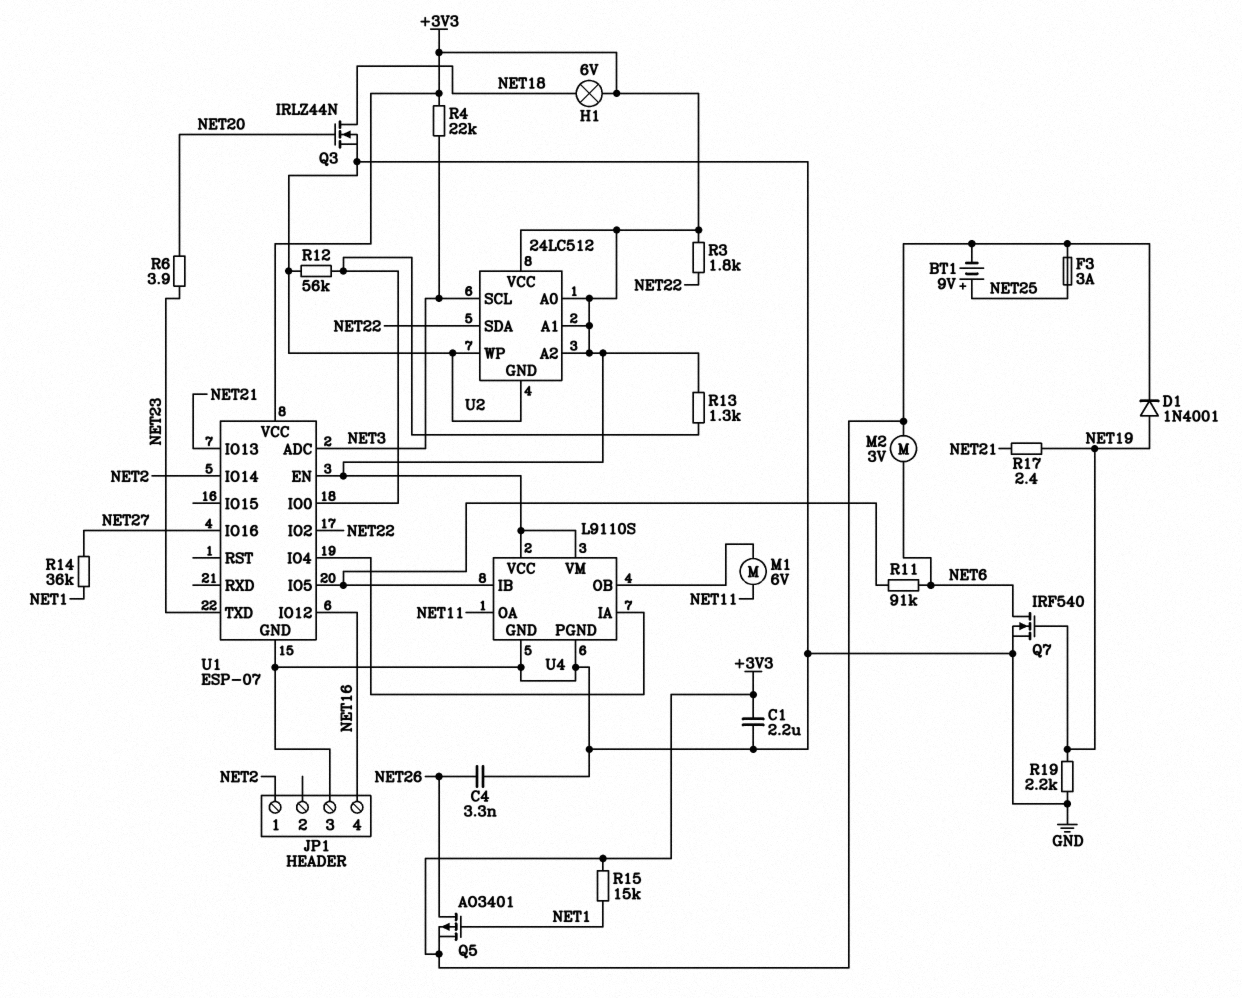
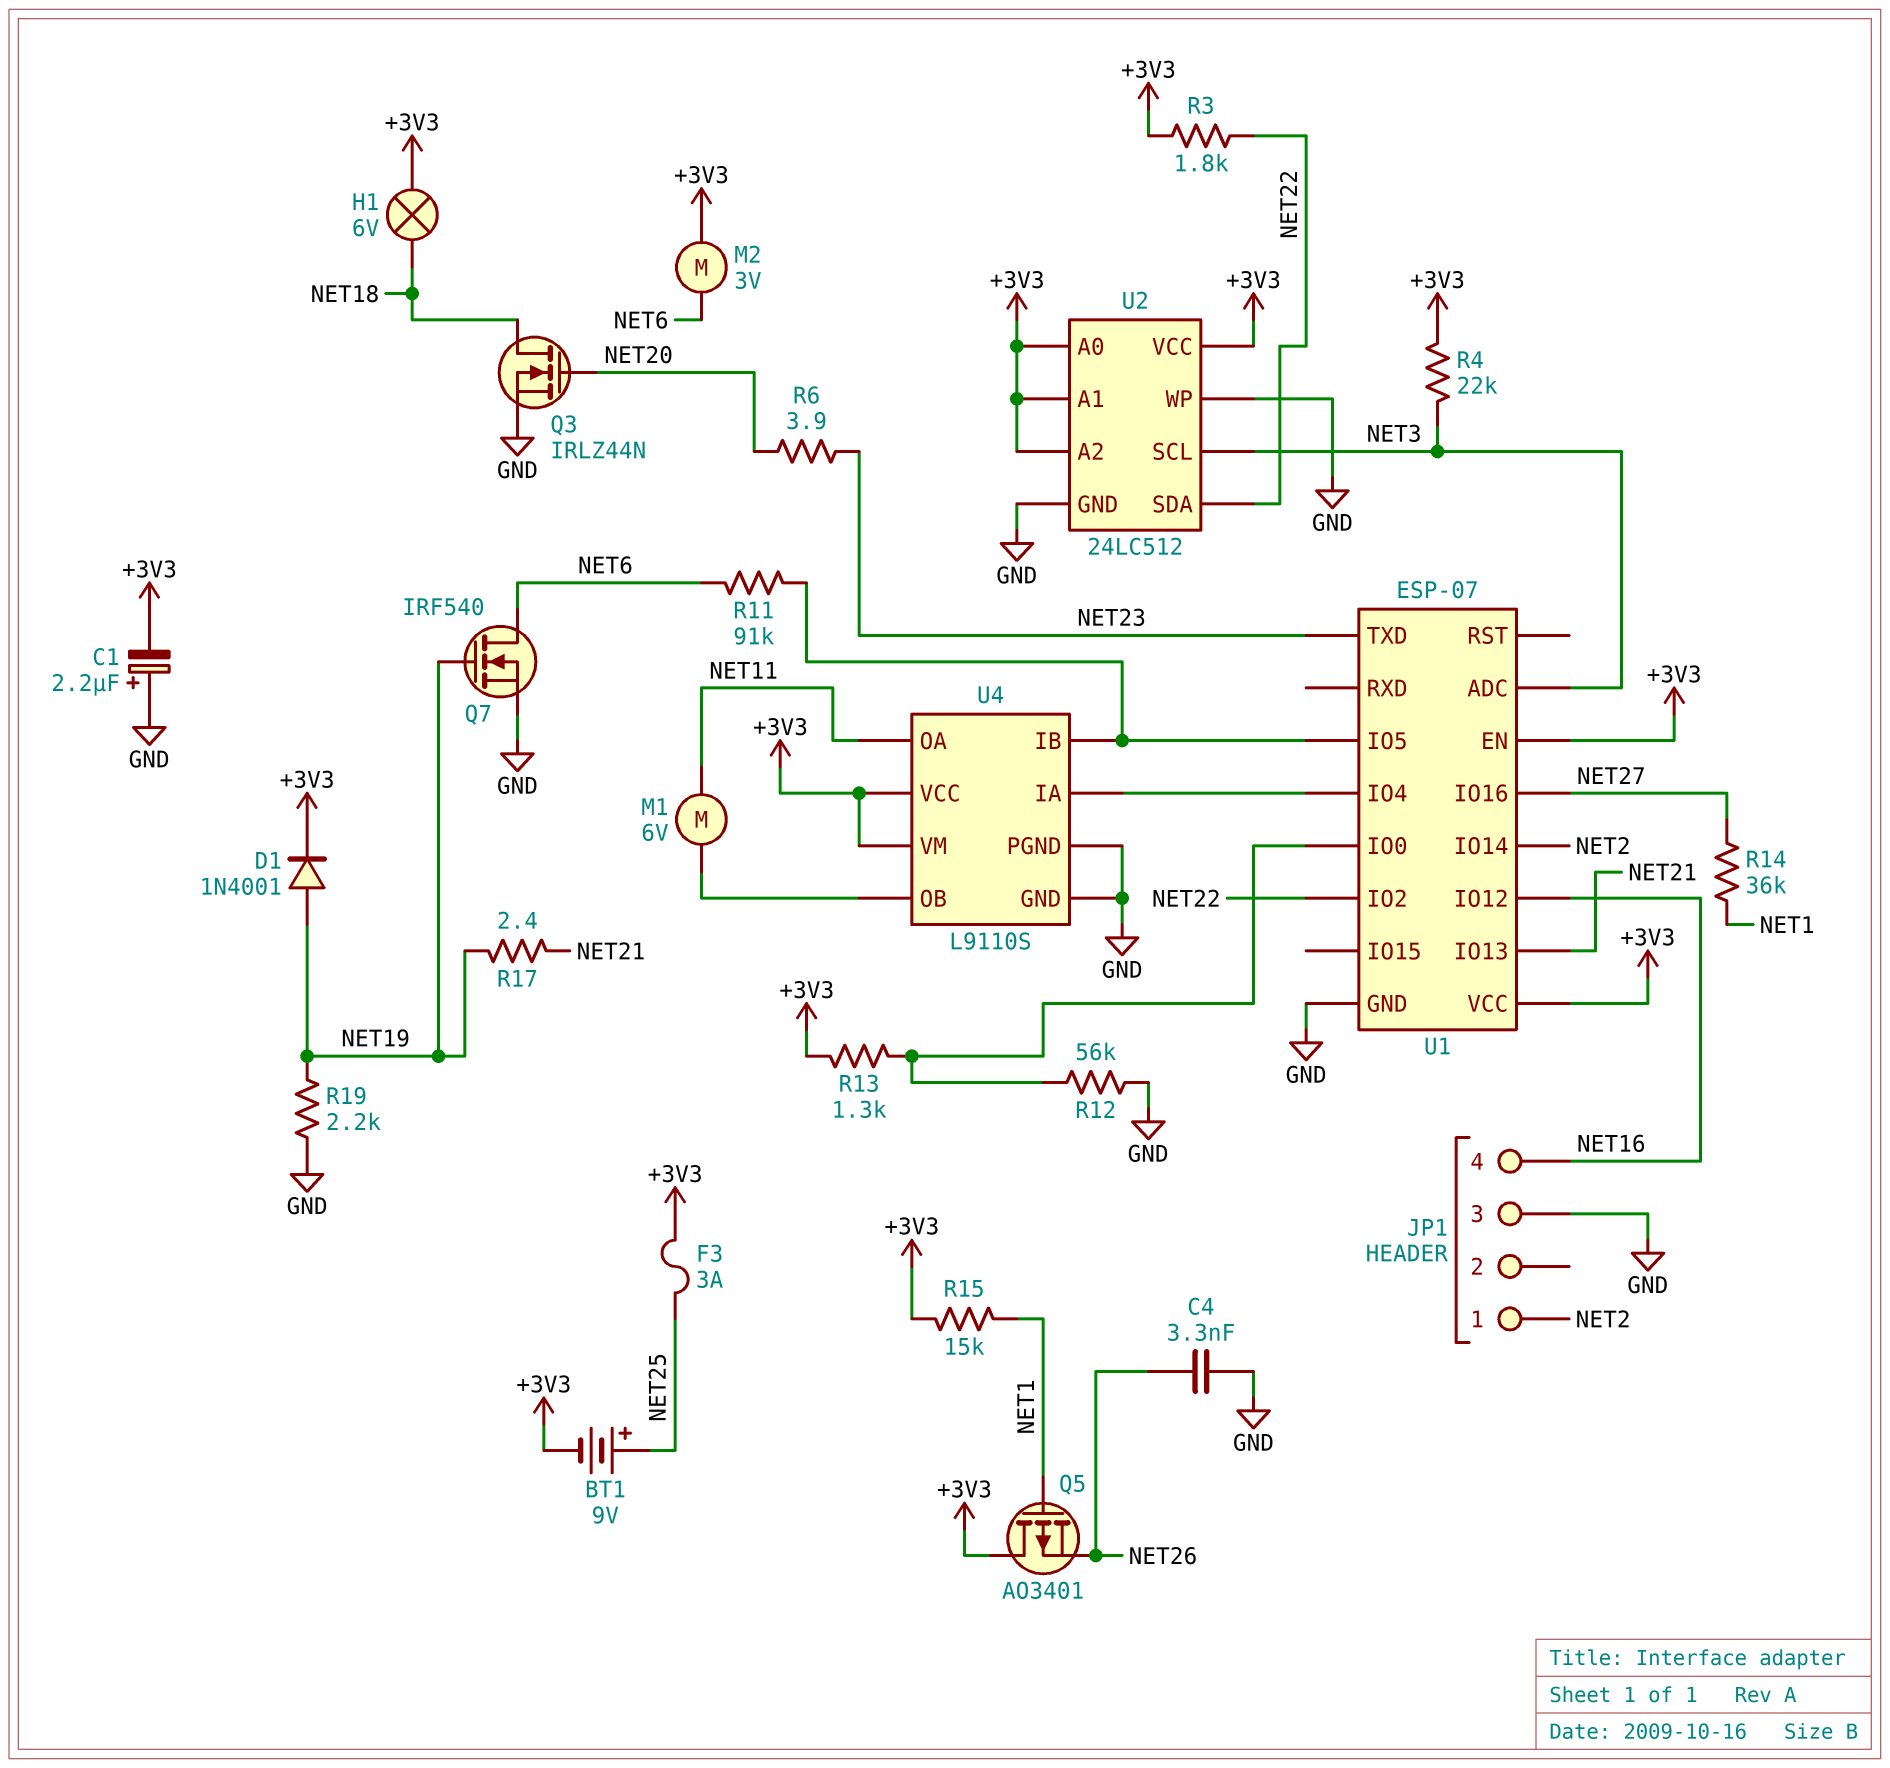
C1: 2.2uF (+3V3, GND) -> 2.2uF (plus GND, minus +3V3)
Q5: PMOS AO3401 (G NET1, D NET26, S +3V3) -> PMOS AO3401 (G NET1, D +3V3, S NET26)

